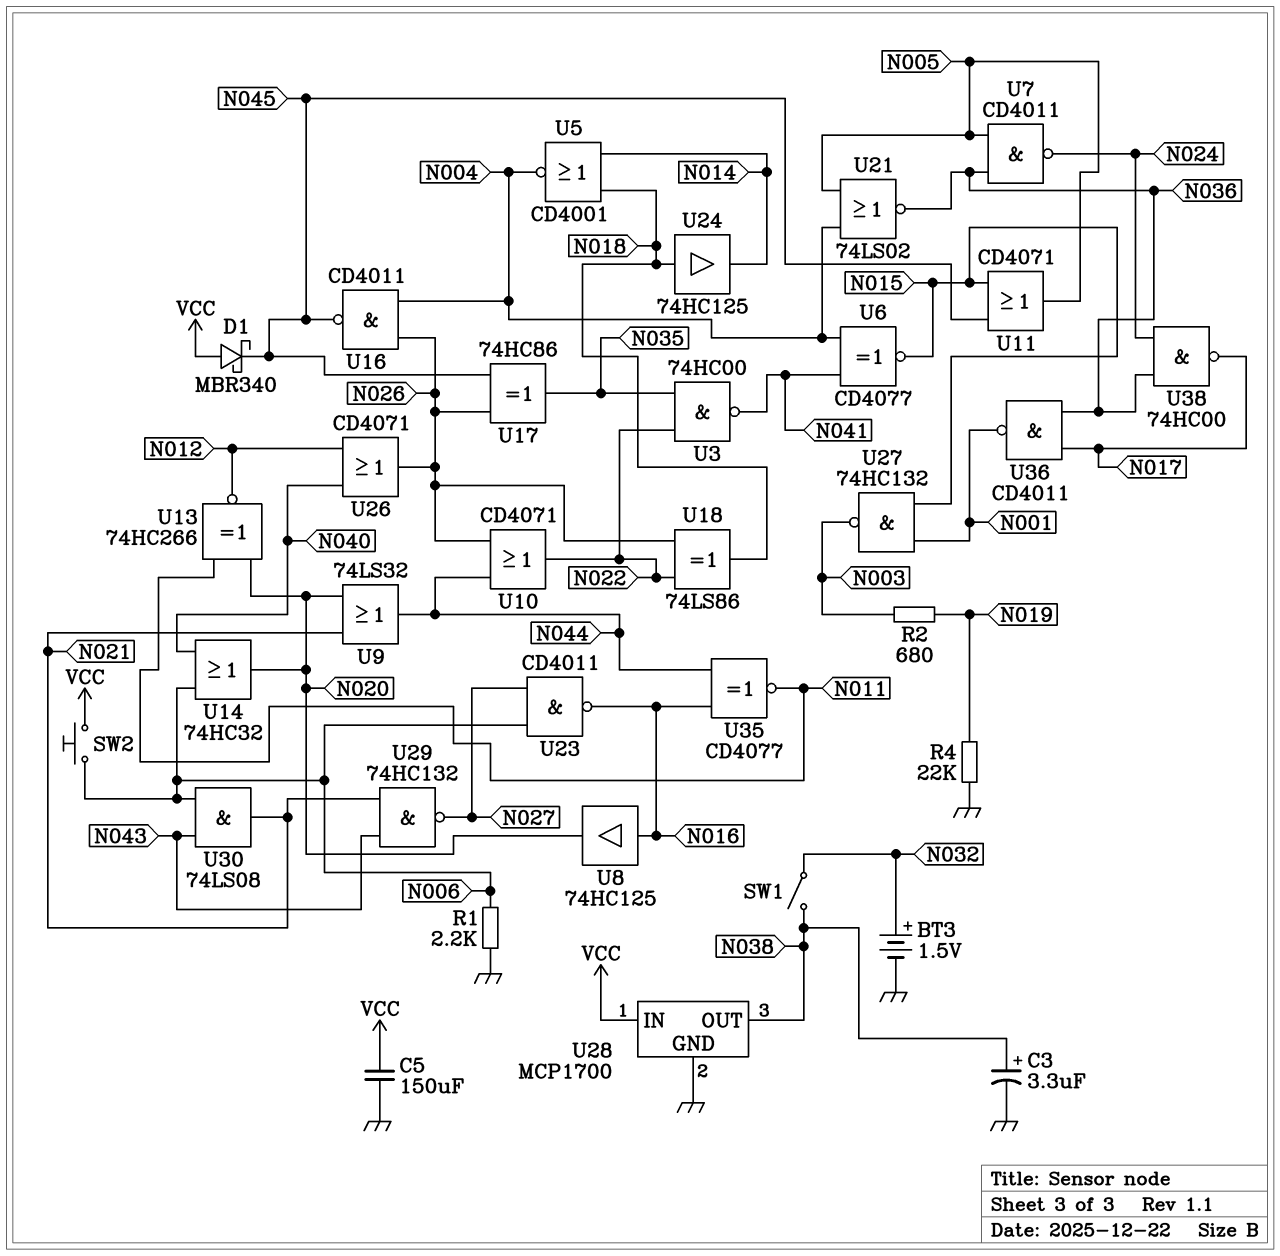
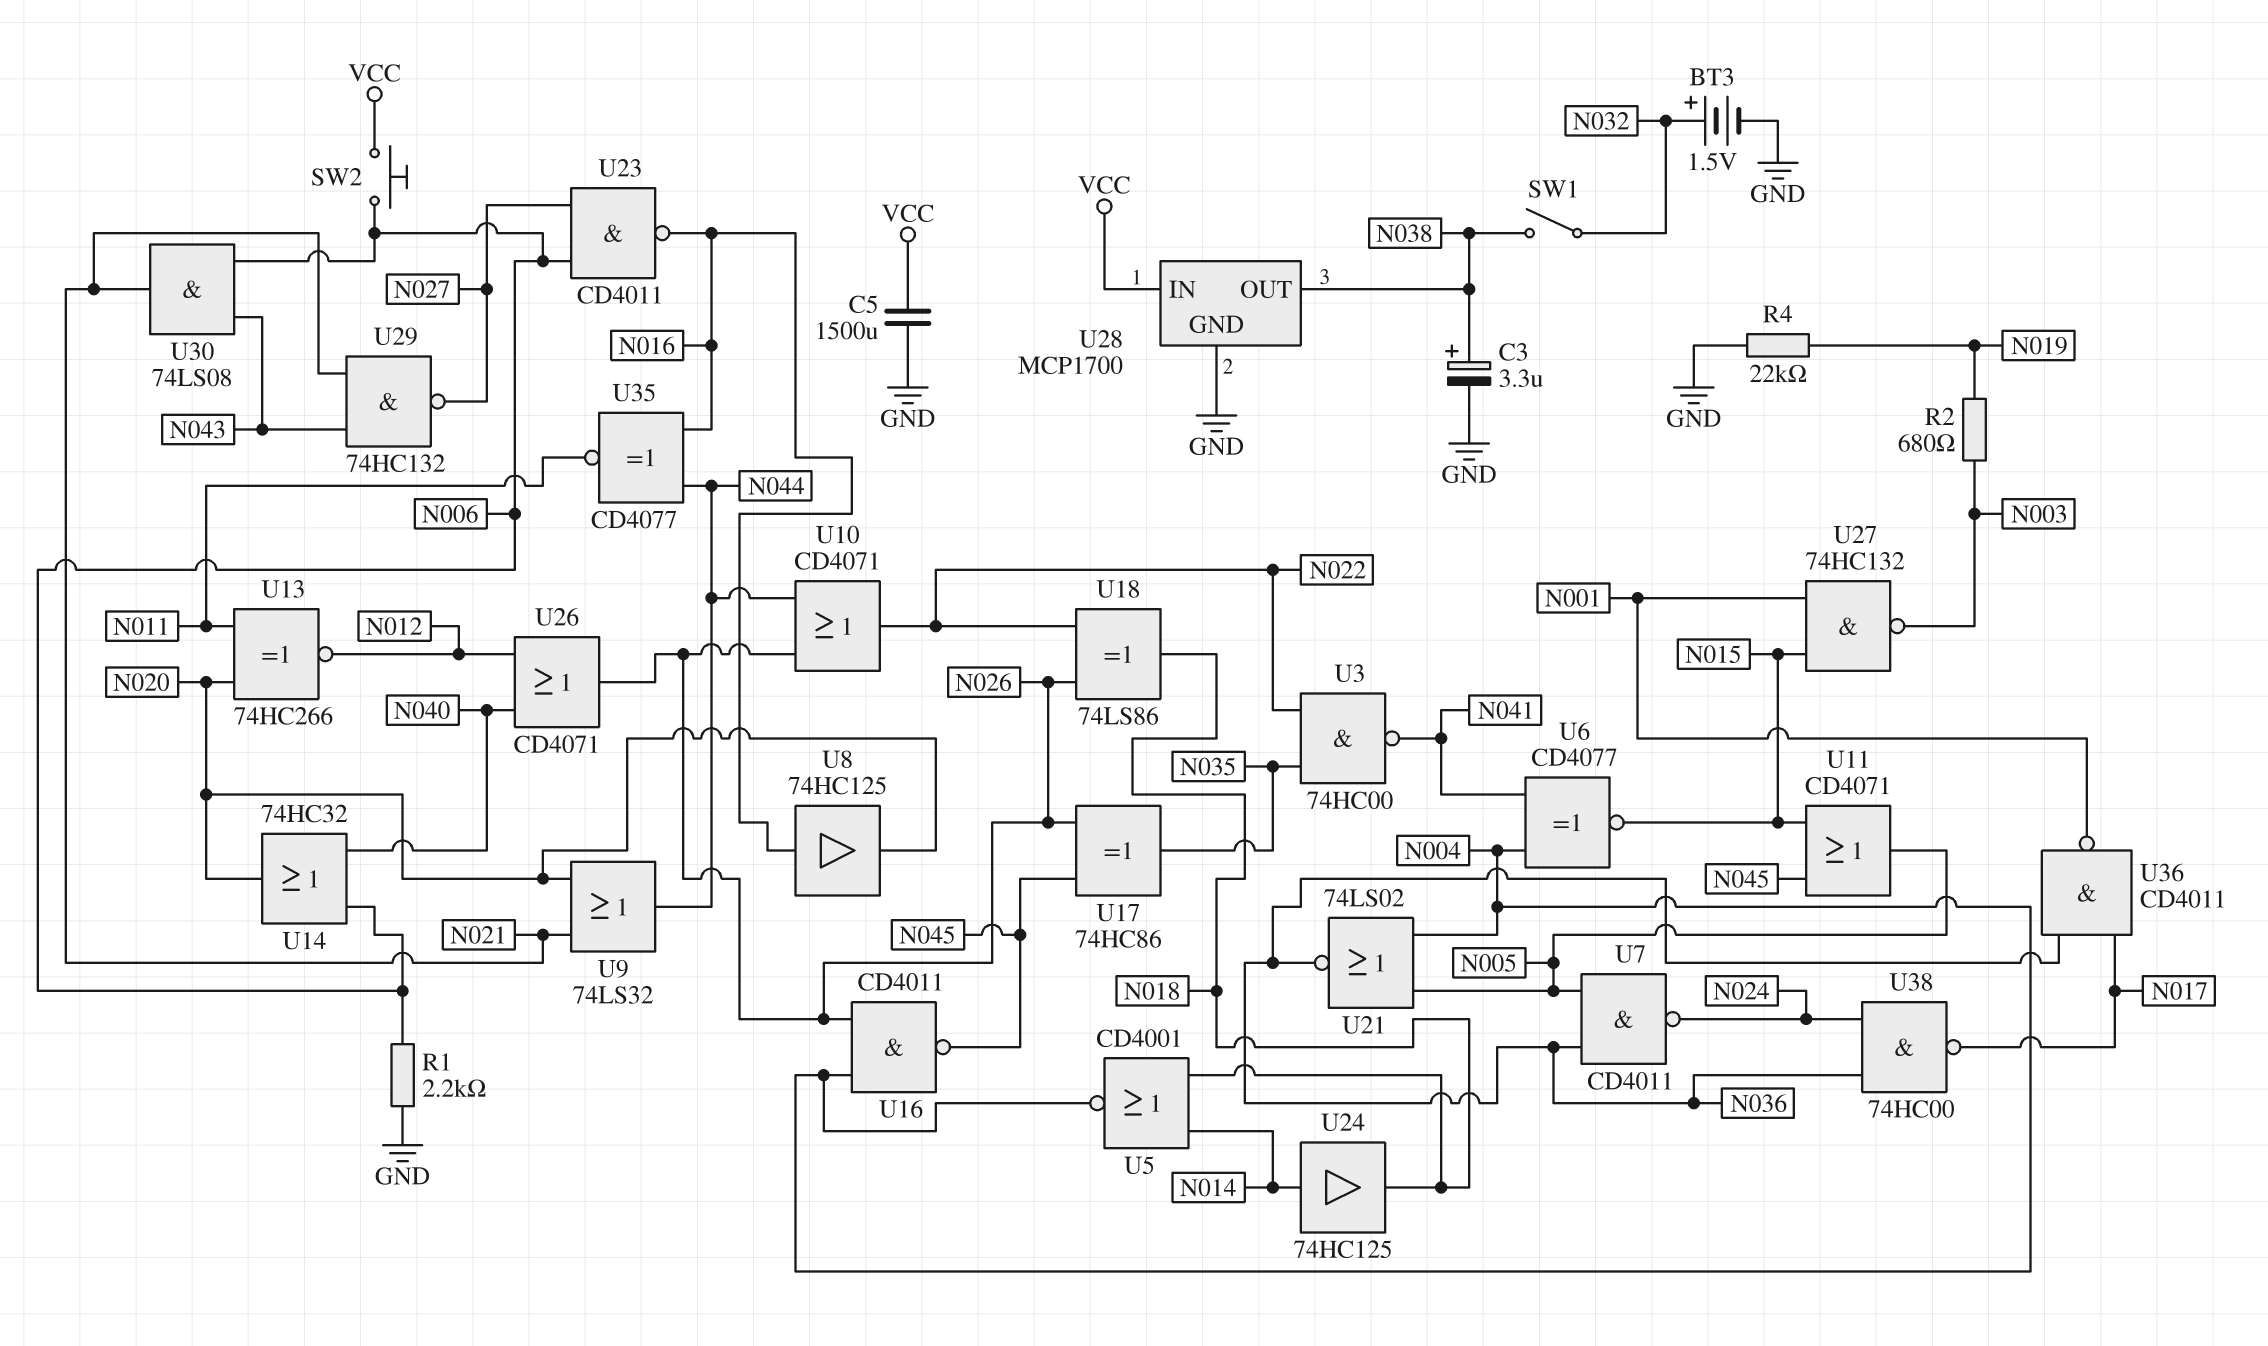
C5: 150uF (GND, VCC) -> 1500uF (GND, VCC)
D1: schottky MBR340 (A VCC, K N045) -> none
U24: buffer 74HC125 (in N018, out N014) -> buffer 74HC125 (in N014, out N018)

